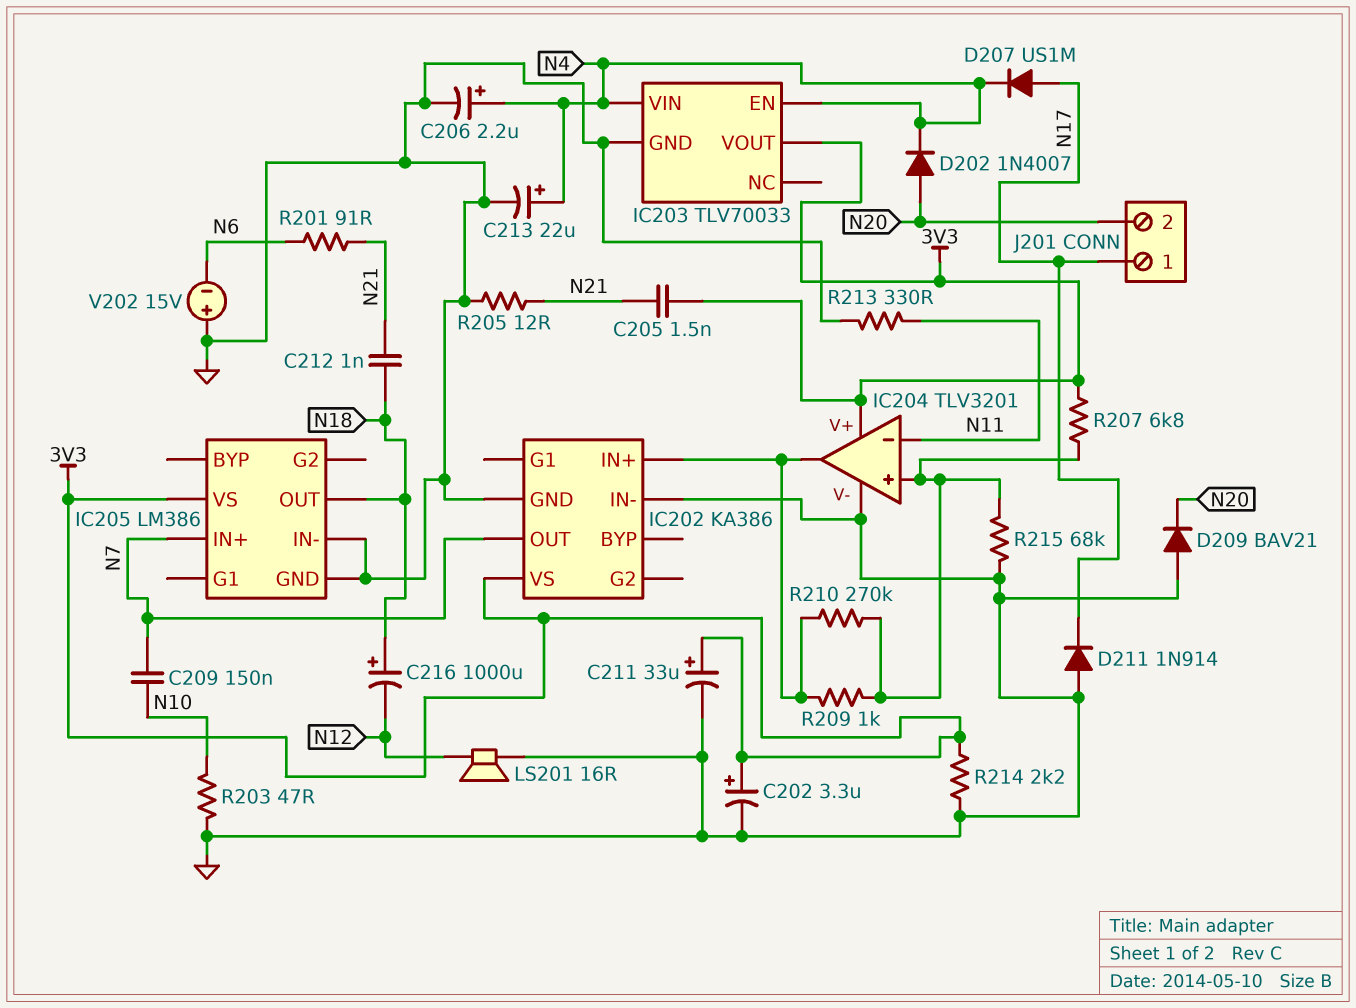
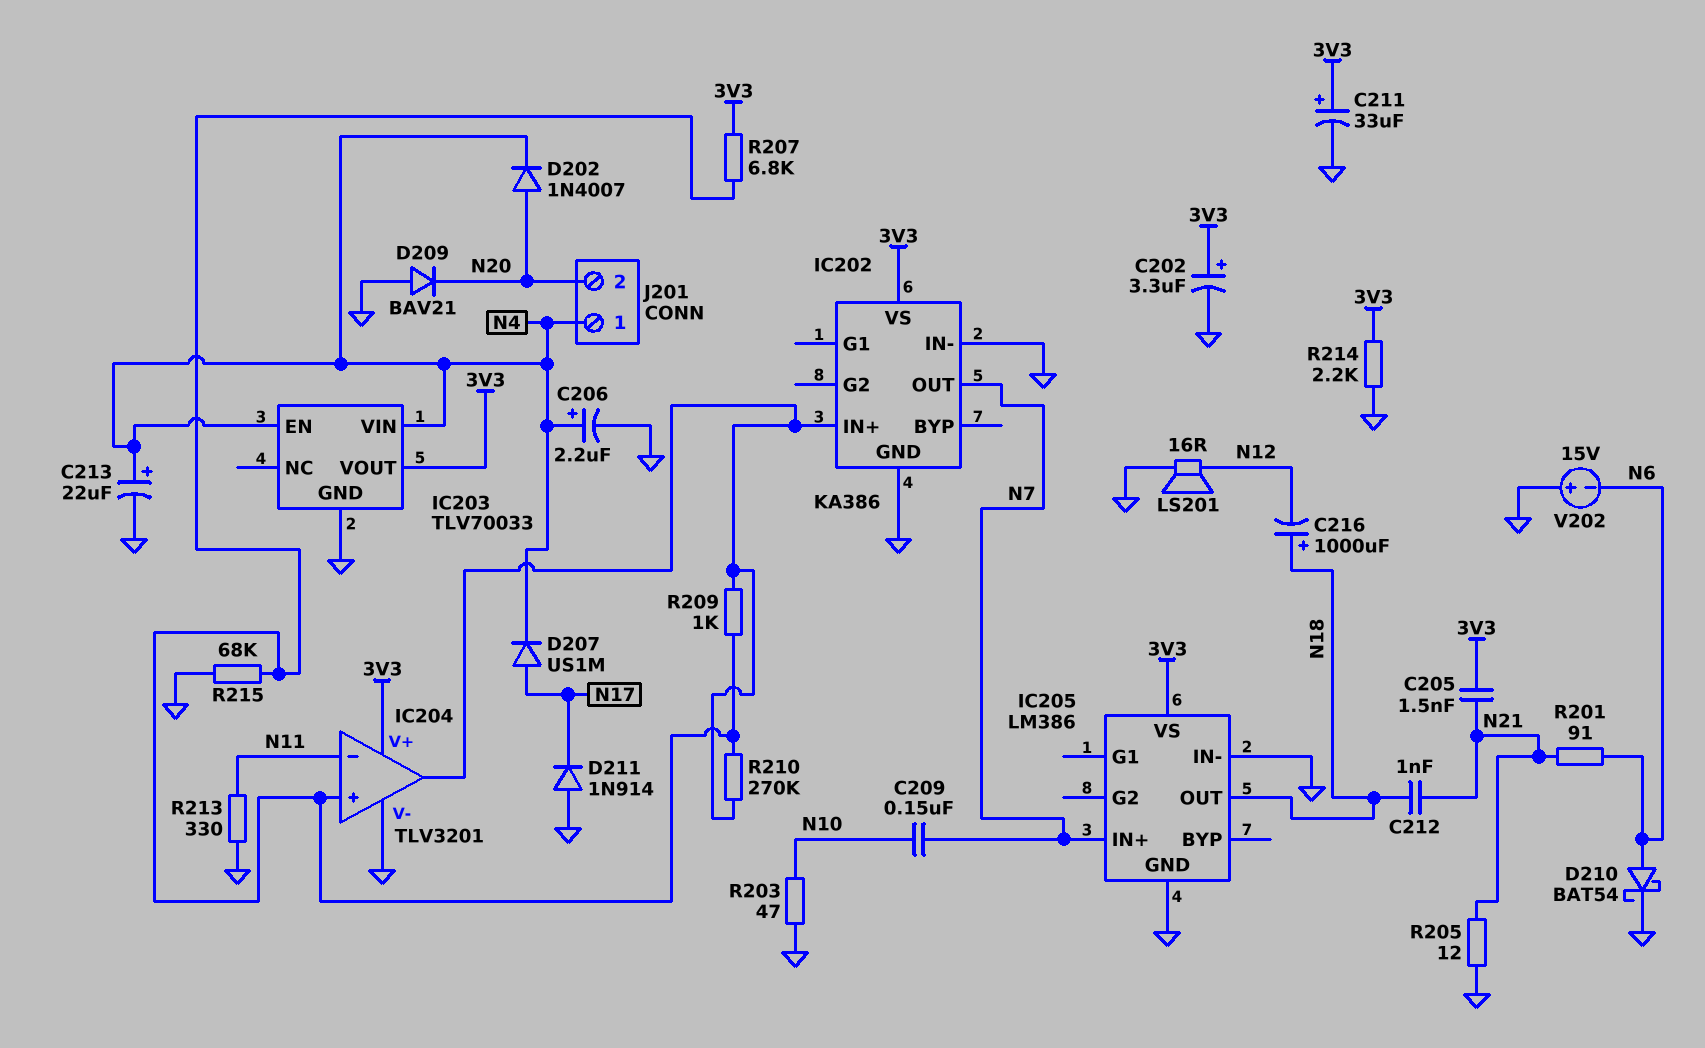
D210: none -> schottky BAT54 (A N6, K GND)
J201 pin 1: N17 -> N4

